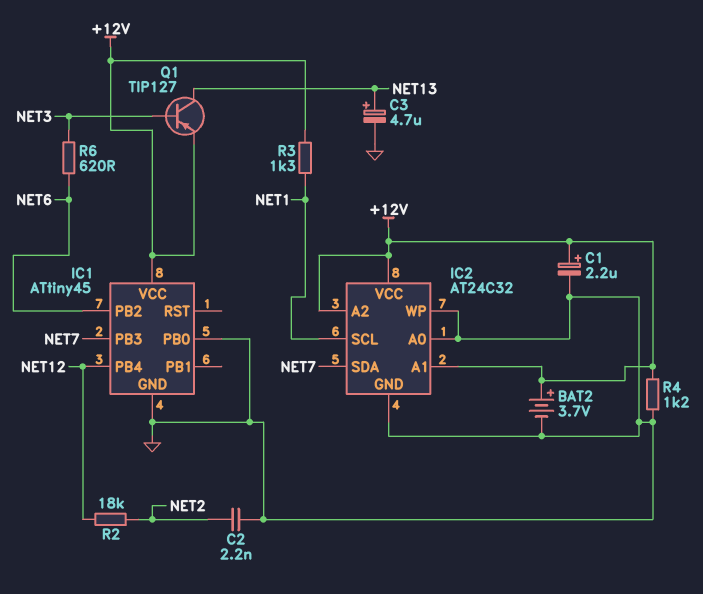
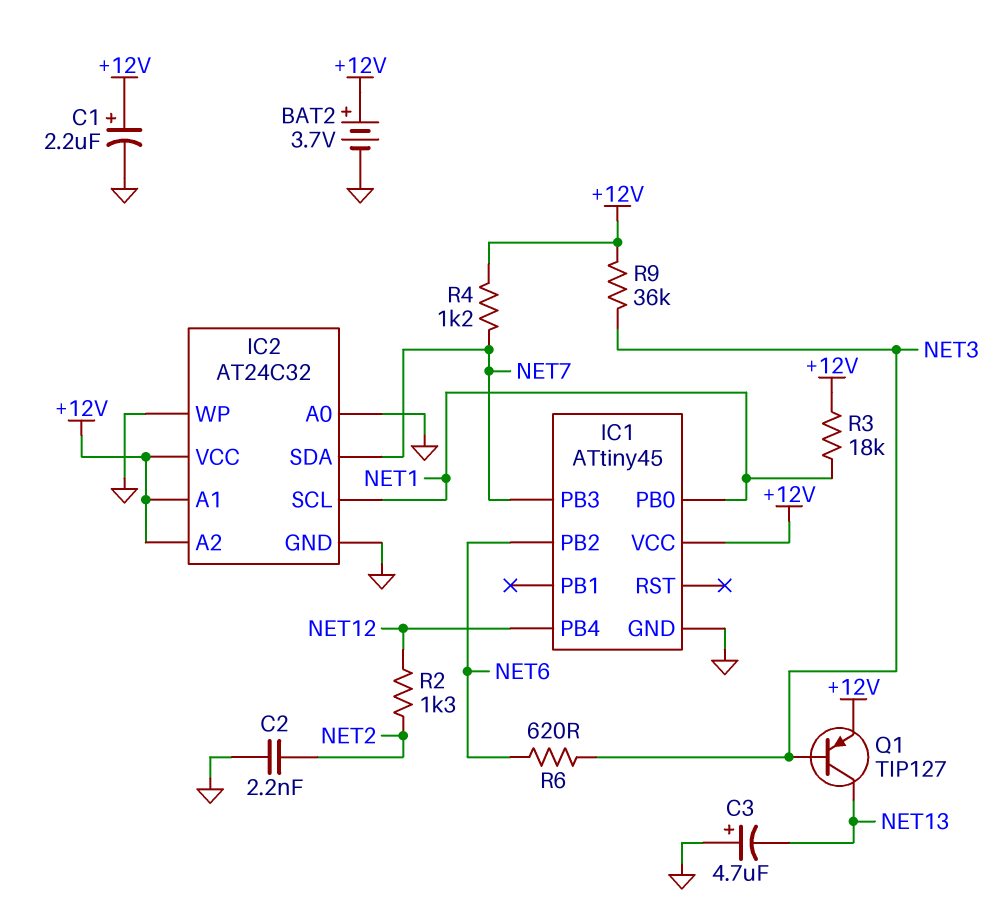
C3: 4.7uF (plus NET13, minus GND) -> 4.7uF (plus GND, minus NET13)
IC1 pin PB0: GND -> NET1
R2: 18k (NET2, NET12) -> 1.3k (NET2, NET12)
R3: 1.3k (+12V, NET1) -> 18k (+12V, NET1)
R4: 1.2k (+12V, GND) -> 1.2k (+12V, NET7)
R9: none -> 36k (+12V, NET3)

